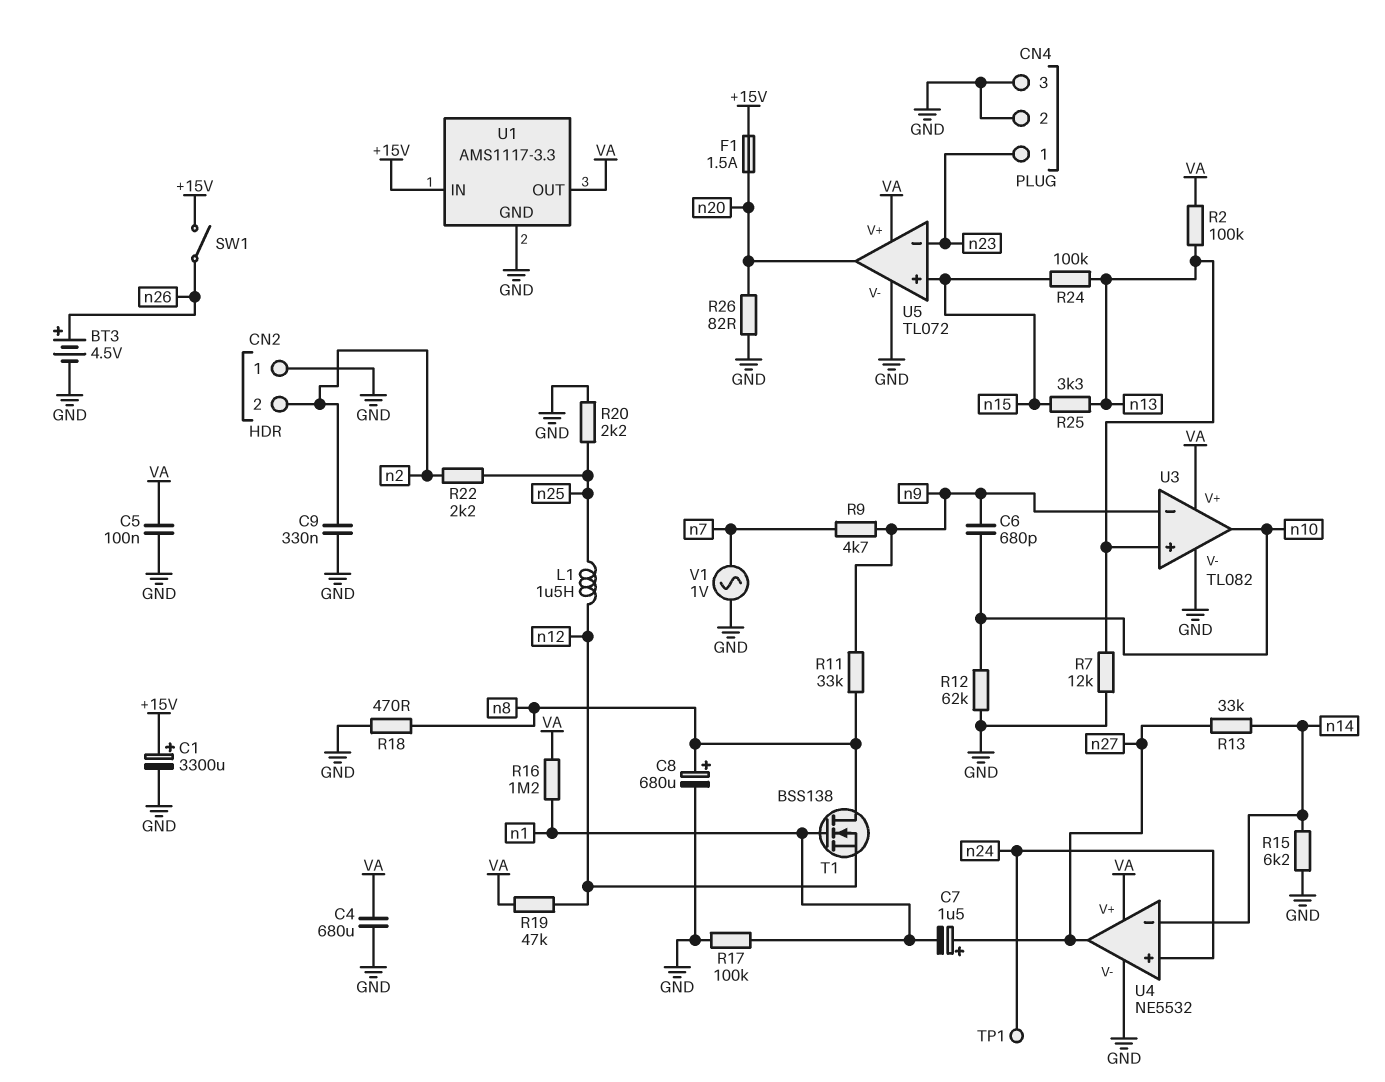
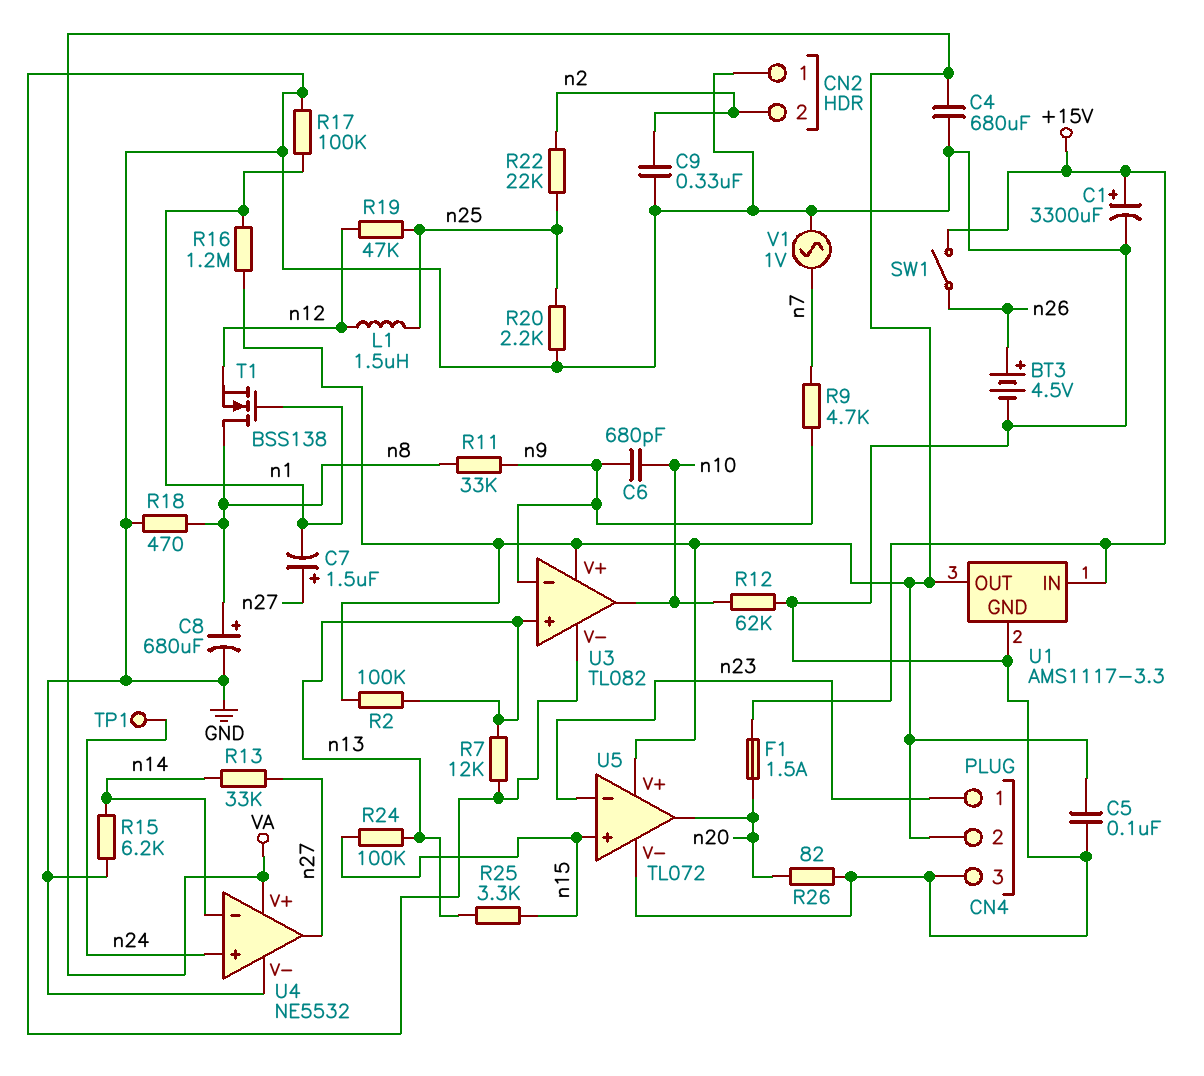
CN4 pin 2: GND -> VA
R19: 47k (VA, n12) -> 47k (n12, n25)
R22: 2.2k (n2, n25) -> 22k (n2, n25)

